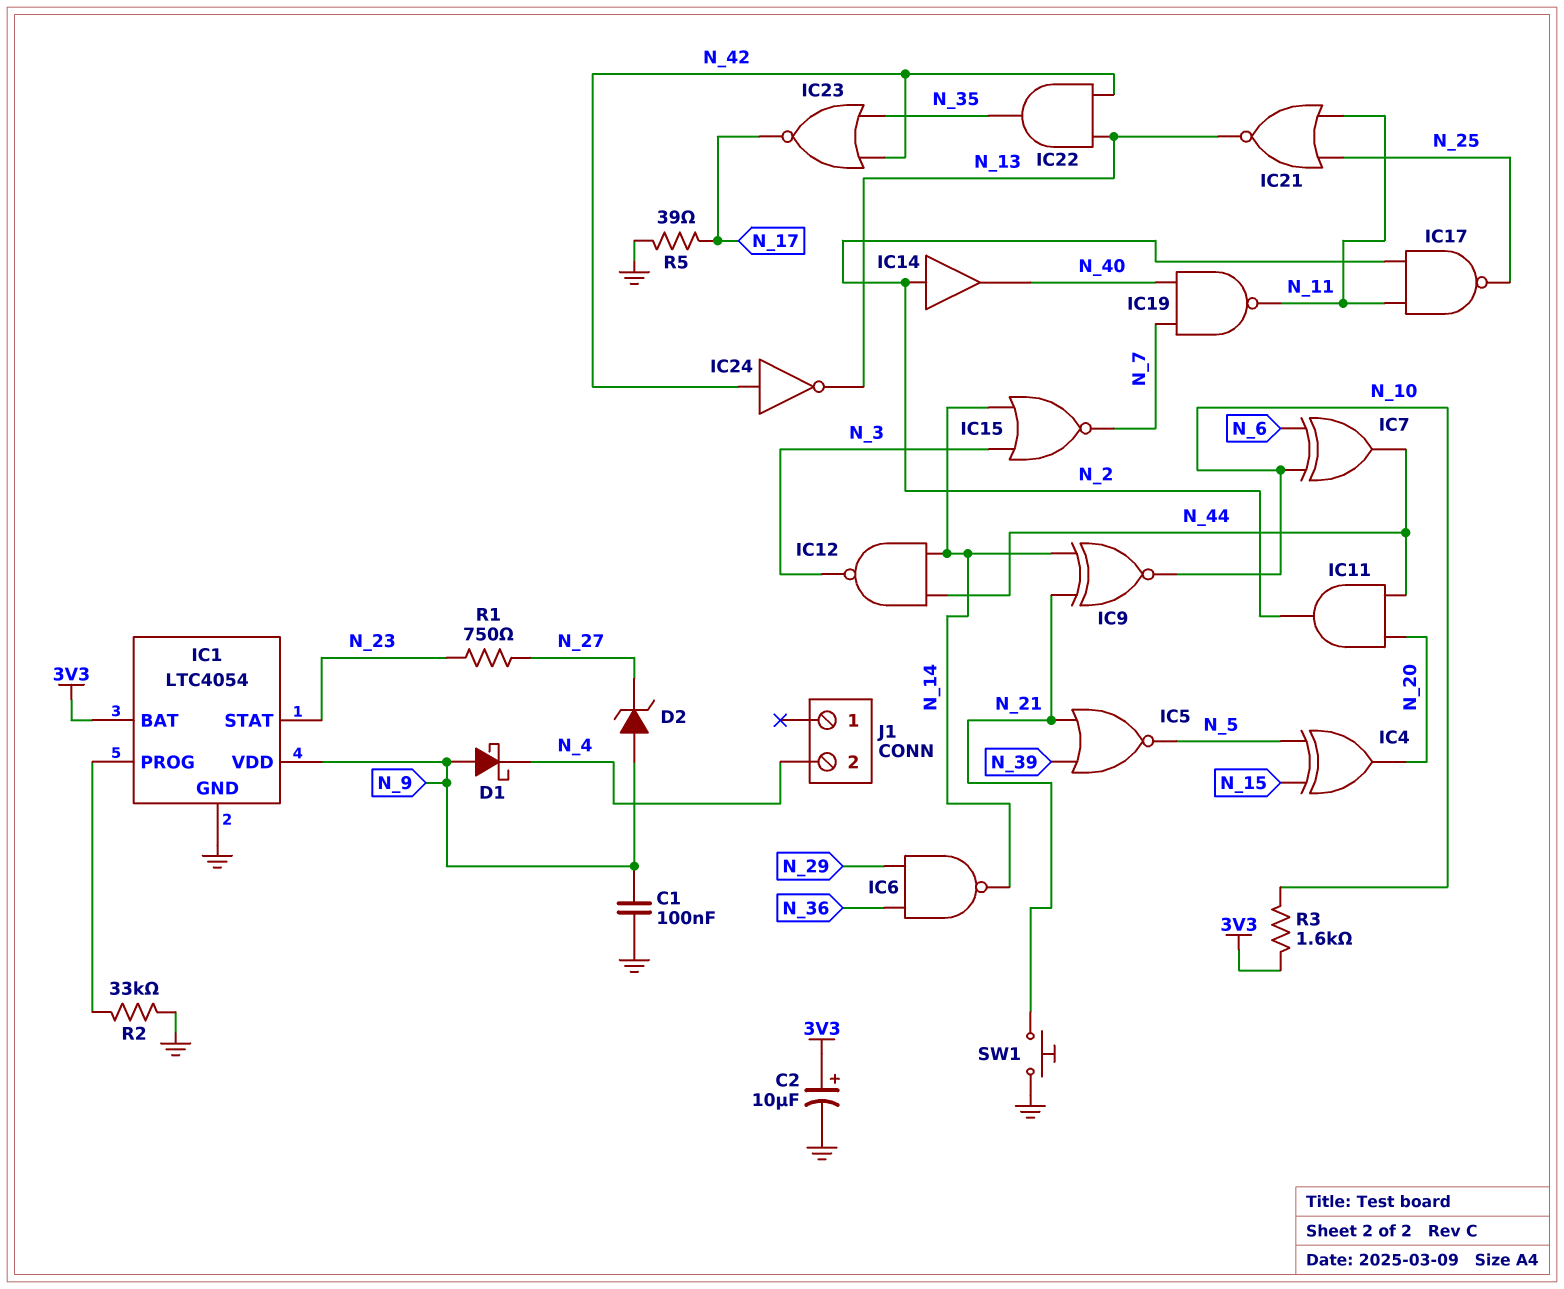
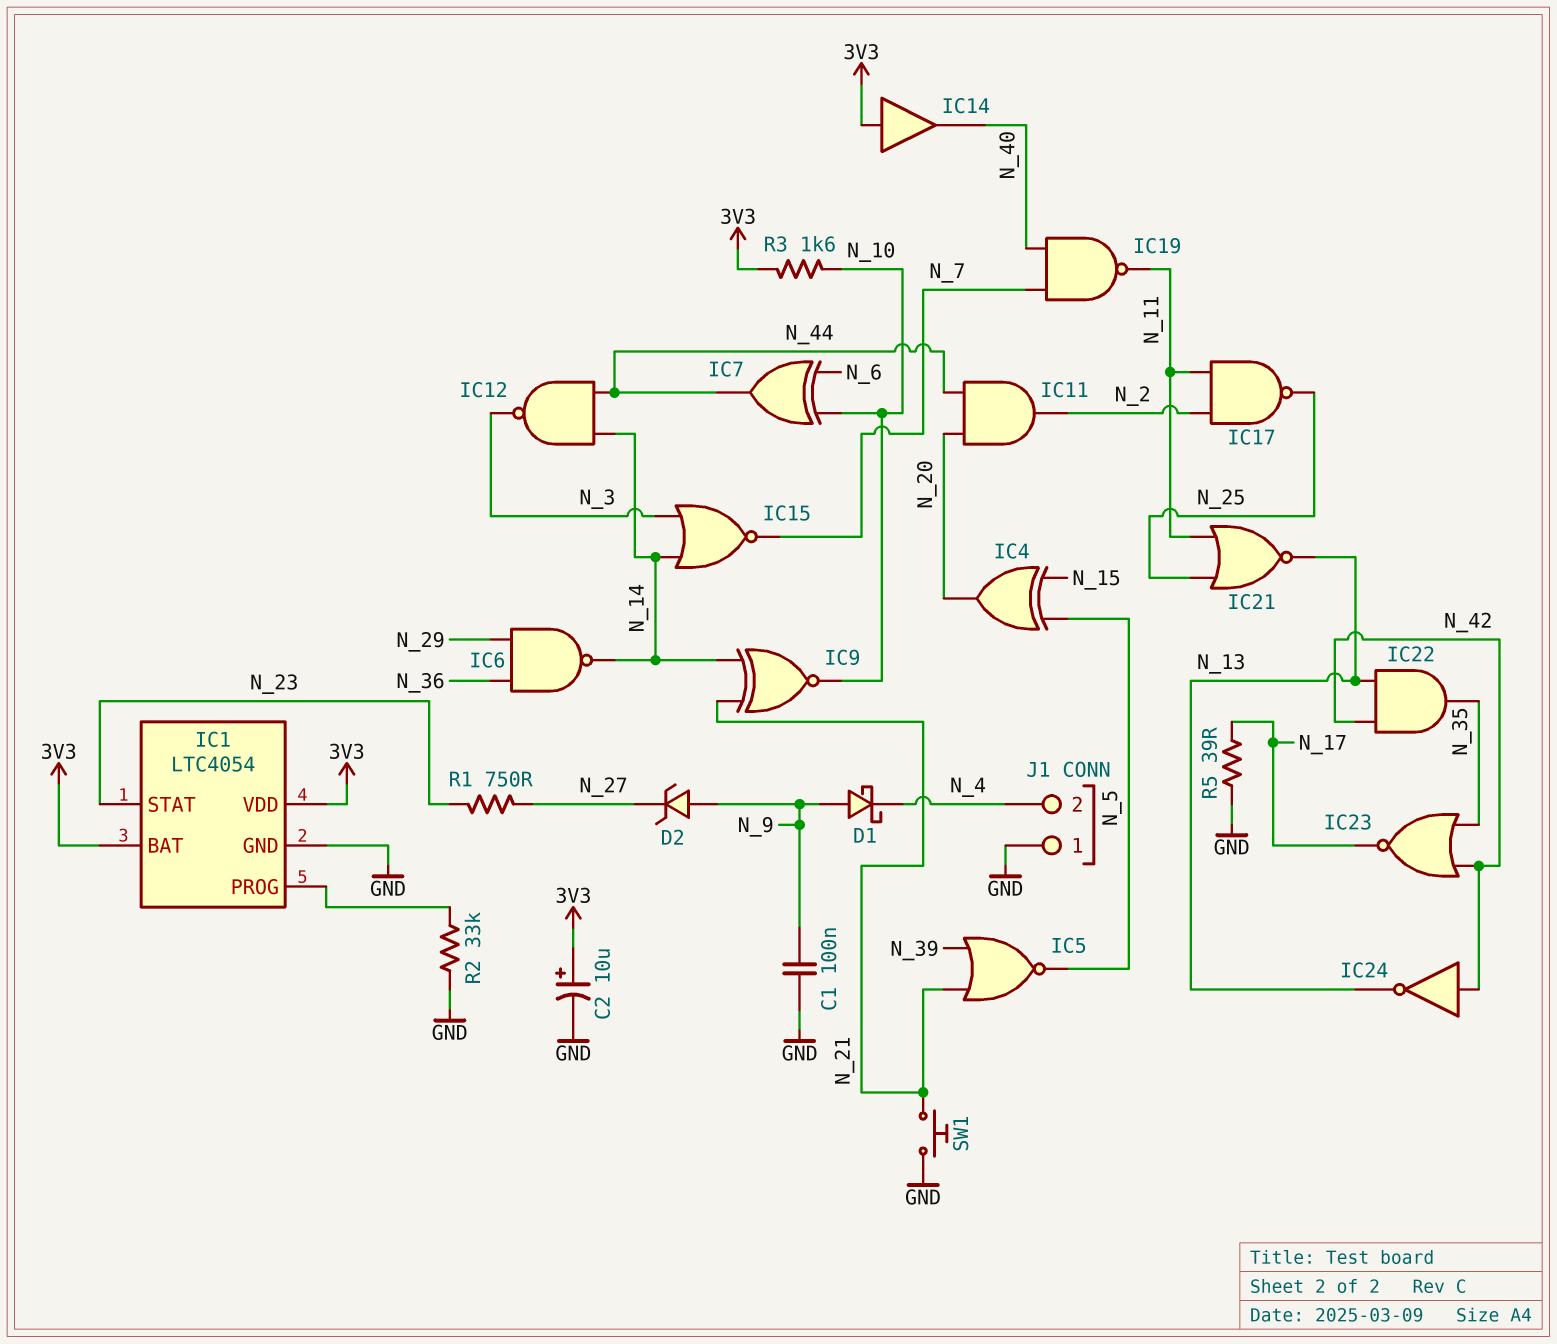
IC1 pin VDD: N_9 -> 3V3
IC14: buffer (in N_2, out N_40) -> buffer (in 3V3, out N_40)
J1 pin 1: none -> GND

